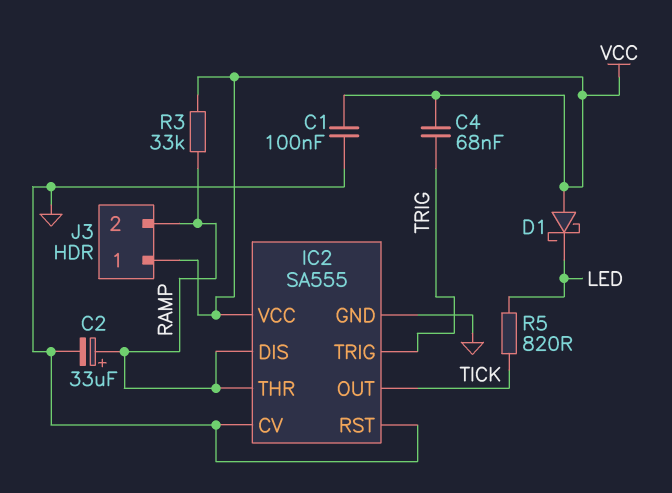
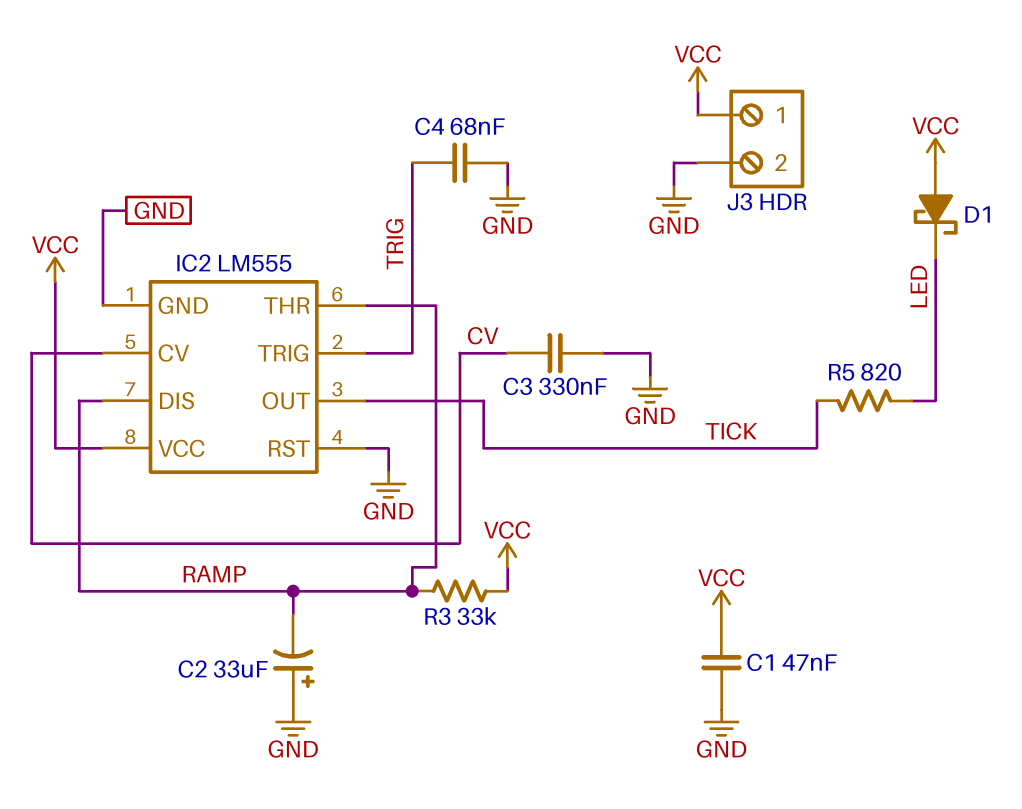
C1: 100nF (GND, VCC) -> 47nF (GND, VCC)
C2: 33uF (plus RAMP, minus GND) -> 33uF (plus GND, minus RAMP)
C3: none -> 330nF (CV, GND)
C4: 68nF (TRIG, VCC) -> 68nF (GND, TRIG)
IC2: SA555 -> LM555
IC2 pin CV: GND -> CV
J3 pin 2: RAMP -> GND

